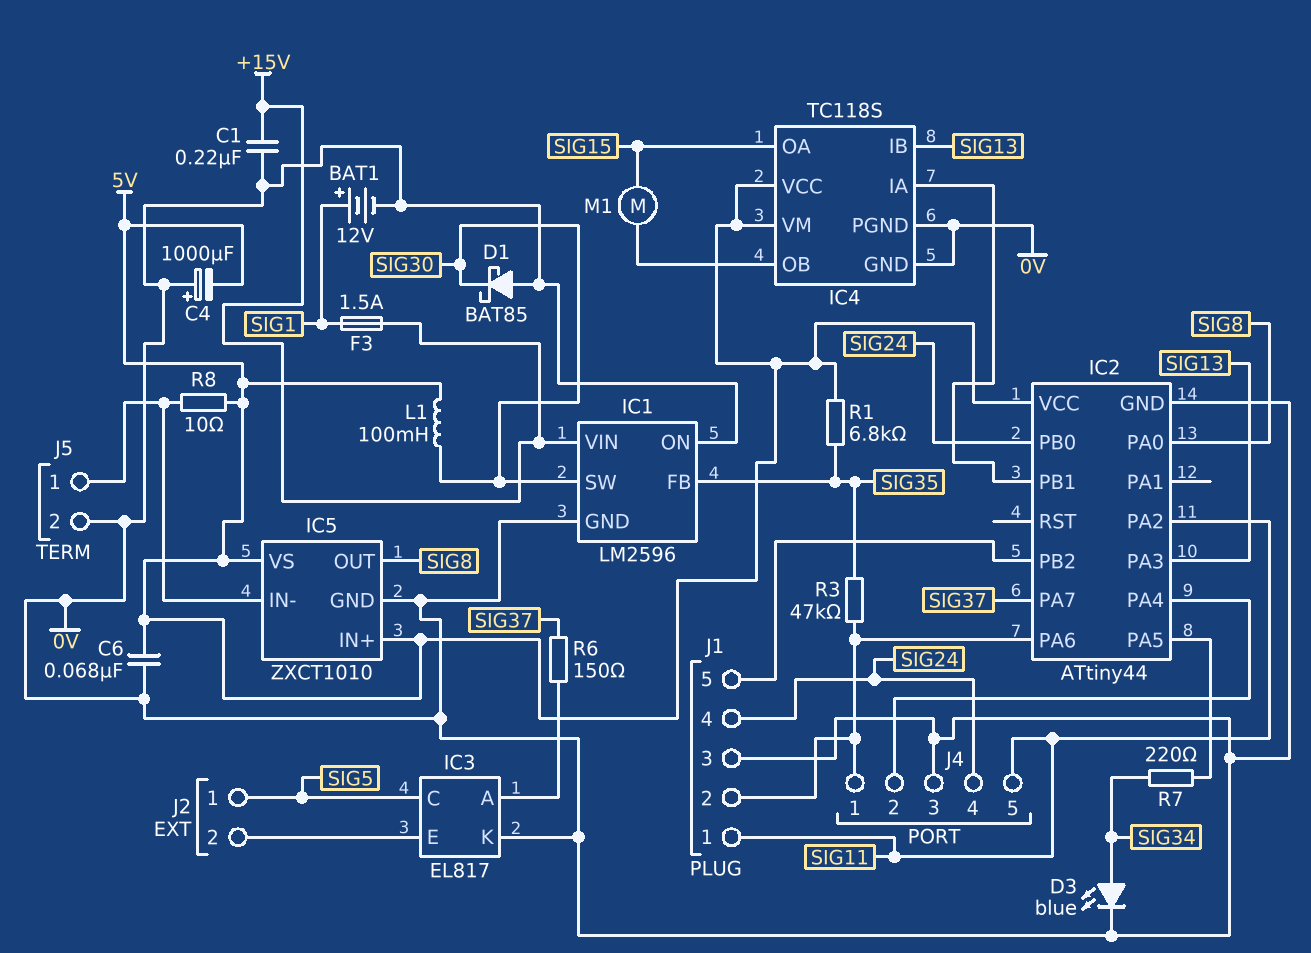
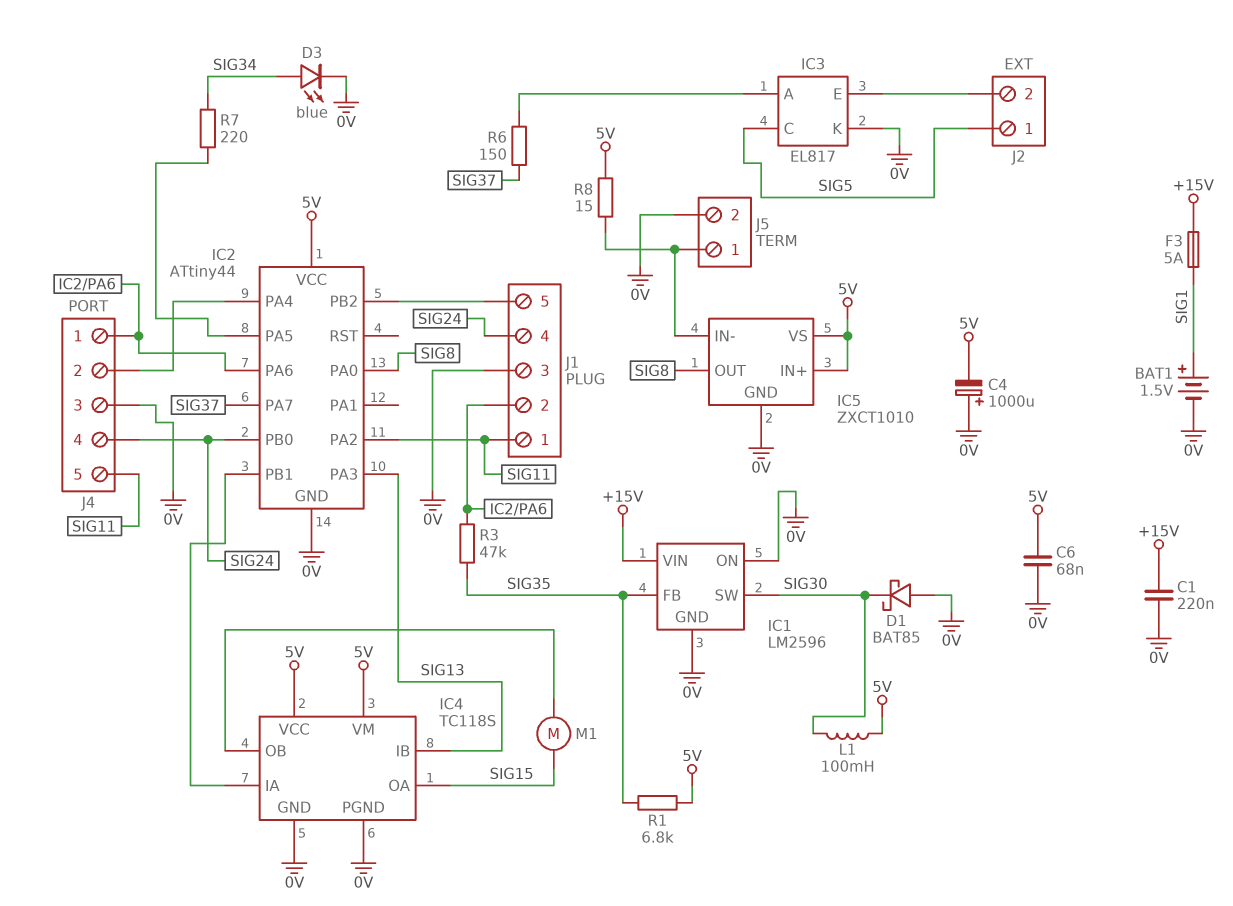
BAT1: 12V (plus SIG1, minus 0V) -> 1.5V (plus SIG1, minus 0V)
F3: 1.5A (+15V, SIG1) -> 5A (+15V, SIG1)
R8: 10 (5V, IC5/IN-) -> 15 (5V, IC5/IN-)

